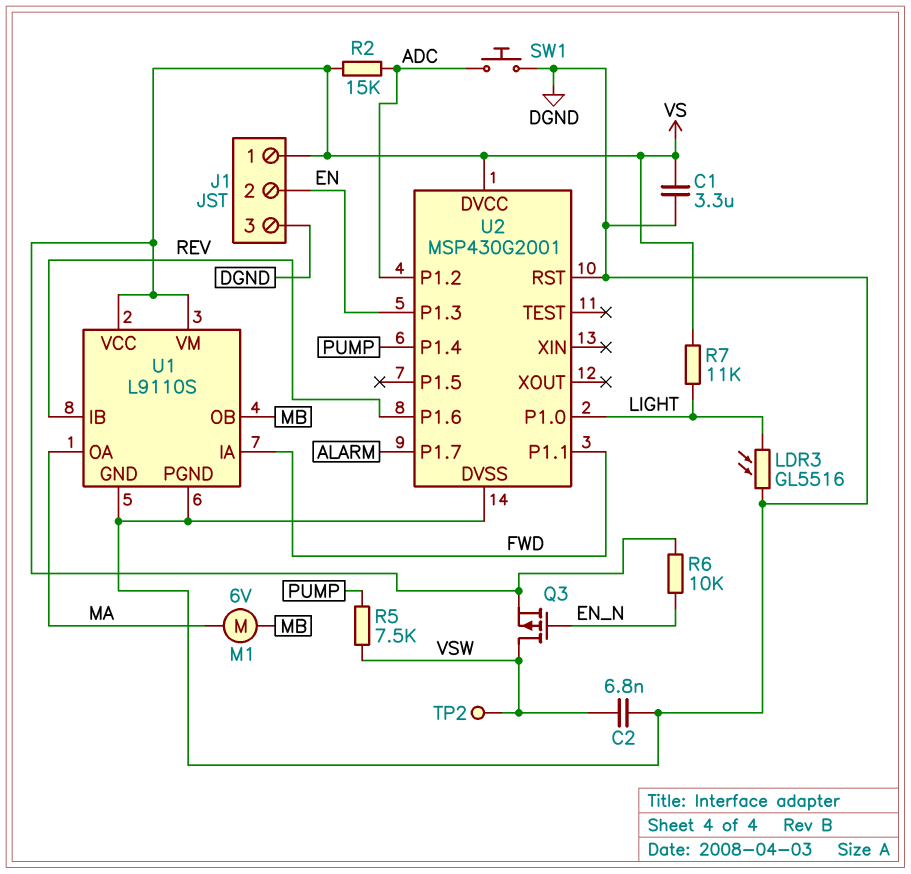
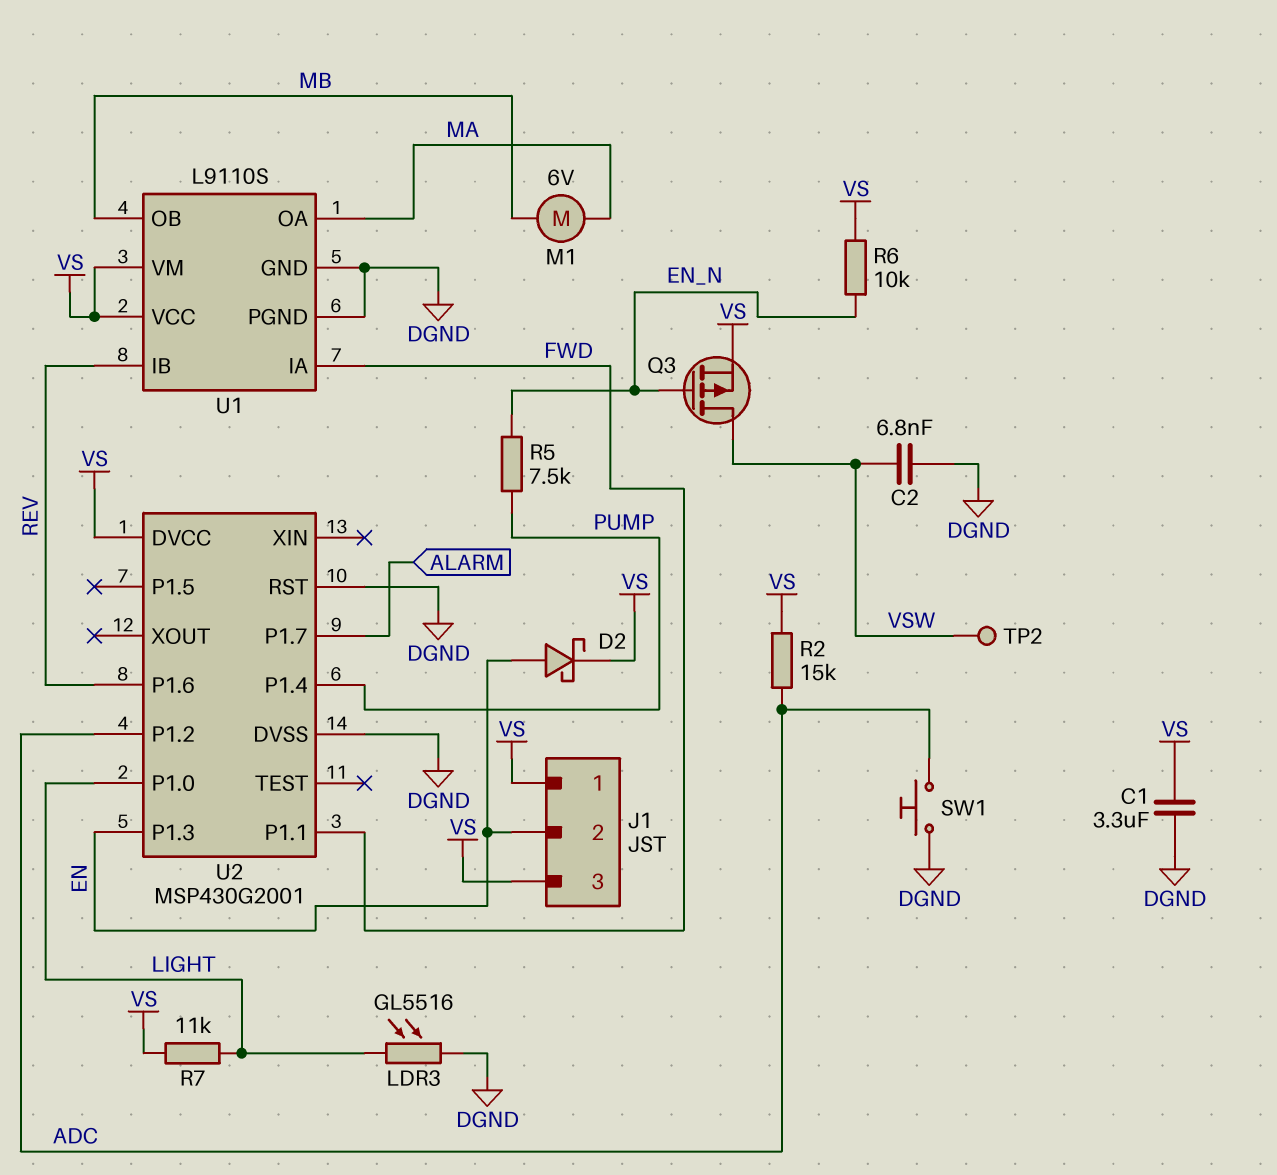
D2: none -> schottky (A EN, K VS)
J1 pin 3: DGND -> VS
R5: 7.5k (PUMP, VSW) -> 7.5k (EN_N, PUMP)

